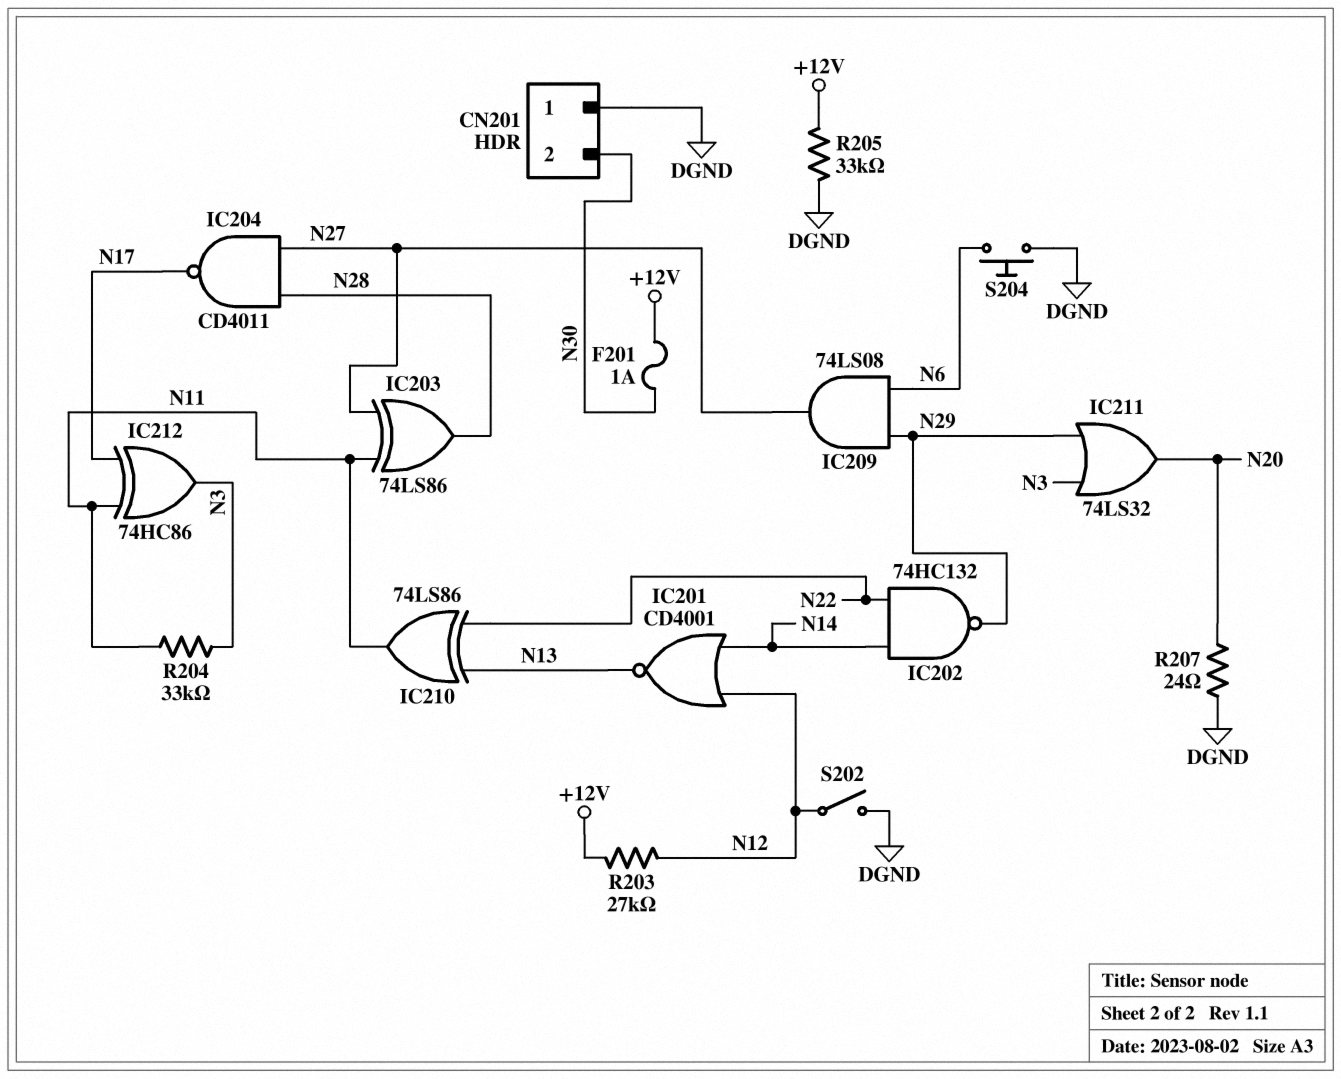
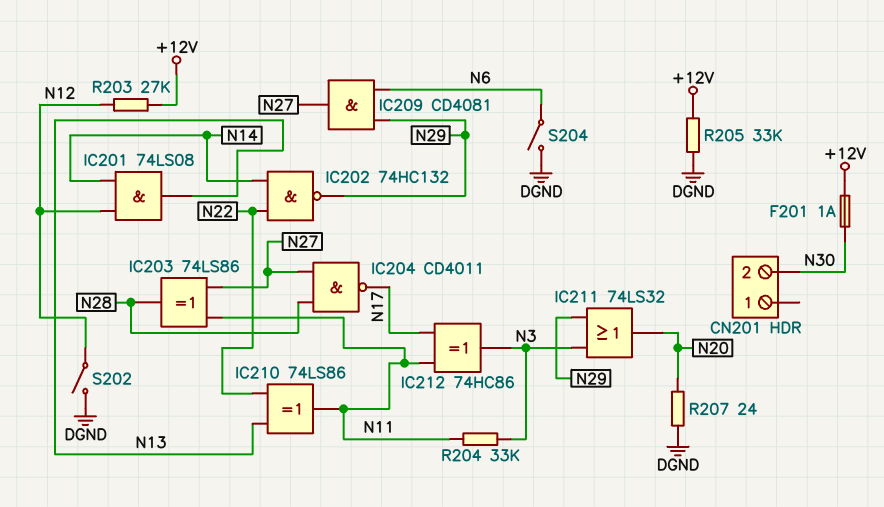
CN201 pin 1: DGND -> none
IC201: NOR CD4001 (in N12, in N14, out N13) -> AND 74LS08 (in N12, in N14, out N13)
IC209: AND 74LS08 (in N6, in N29, out N27) -> AND CD4081 (in N6, in N29, out N27)
S204: button (DGND, N6) -> switch (DGND, N6)

